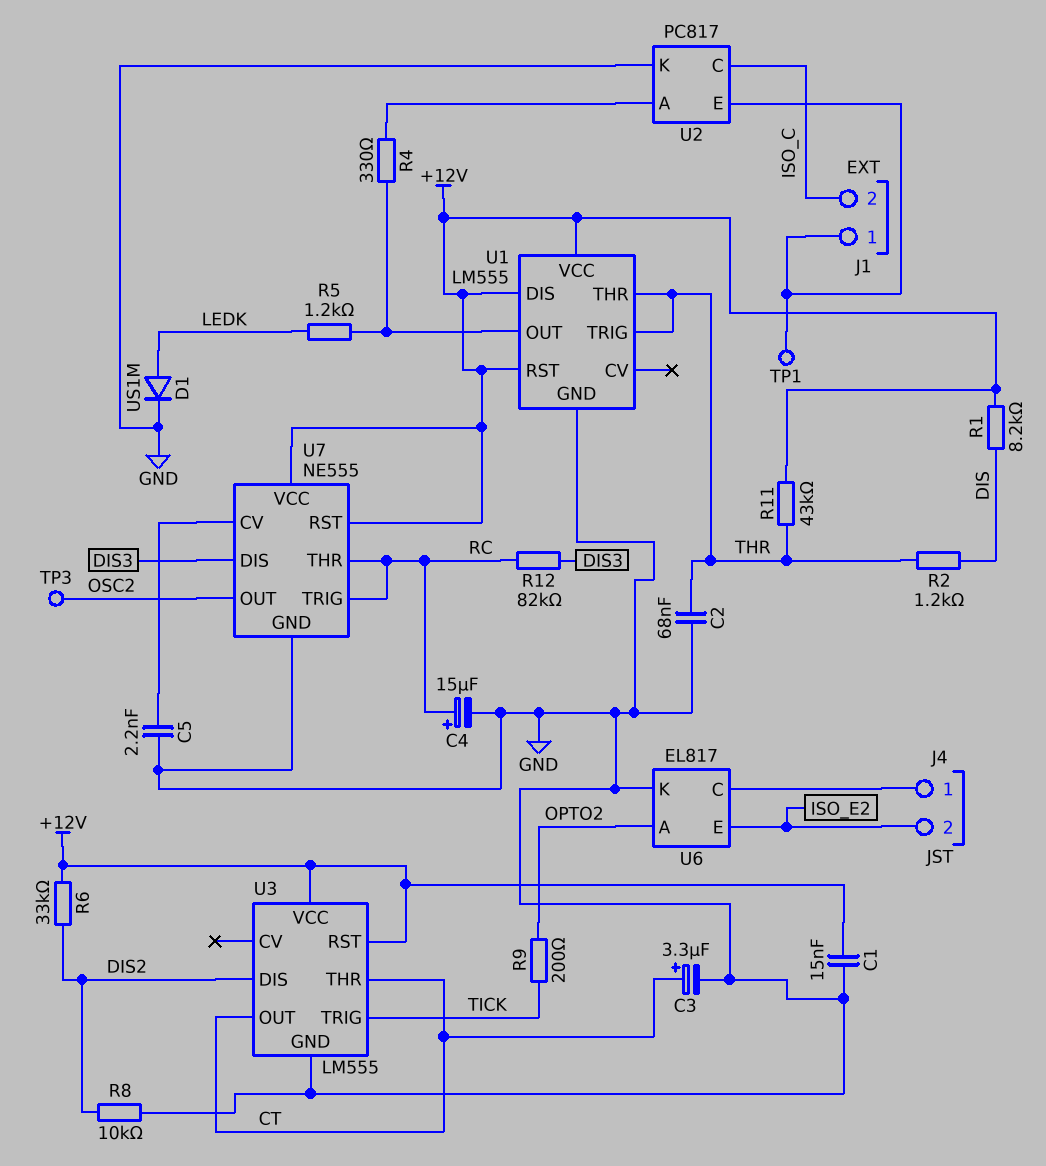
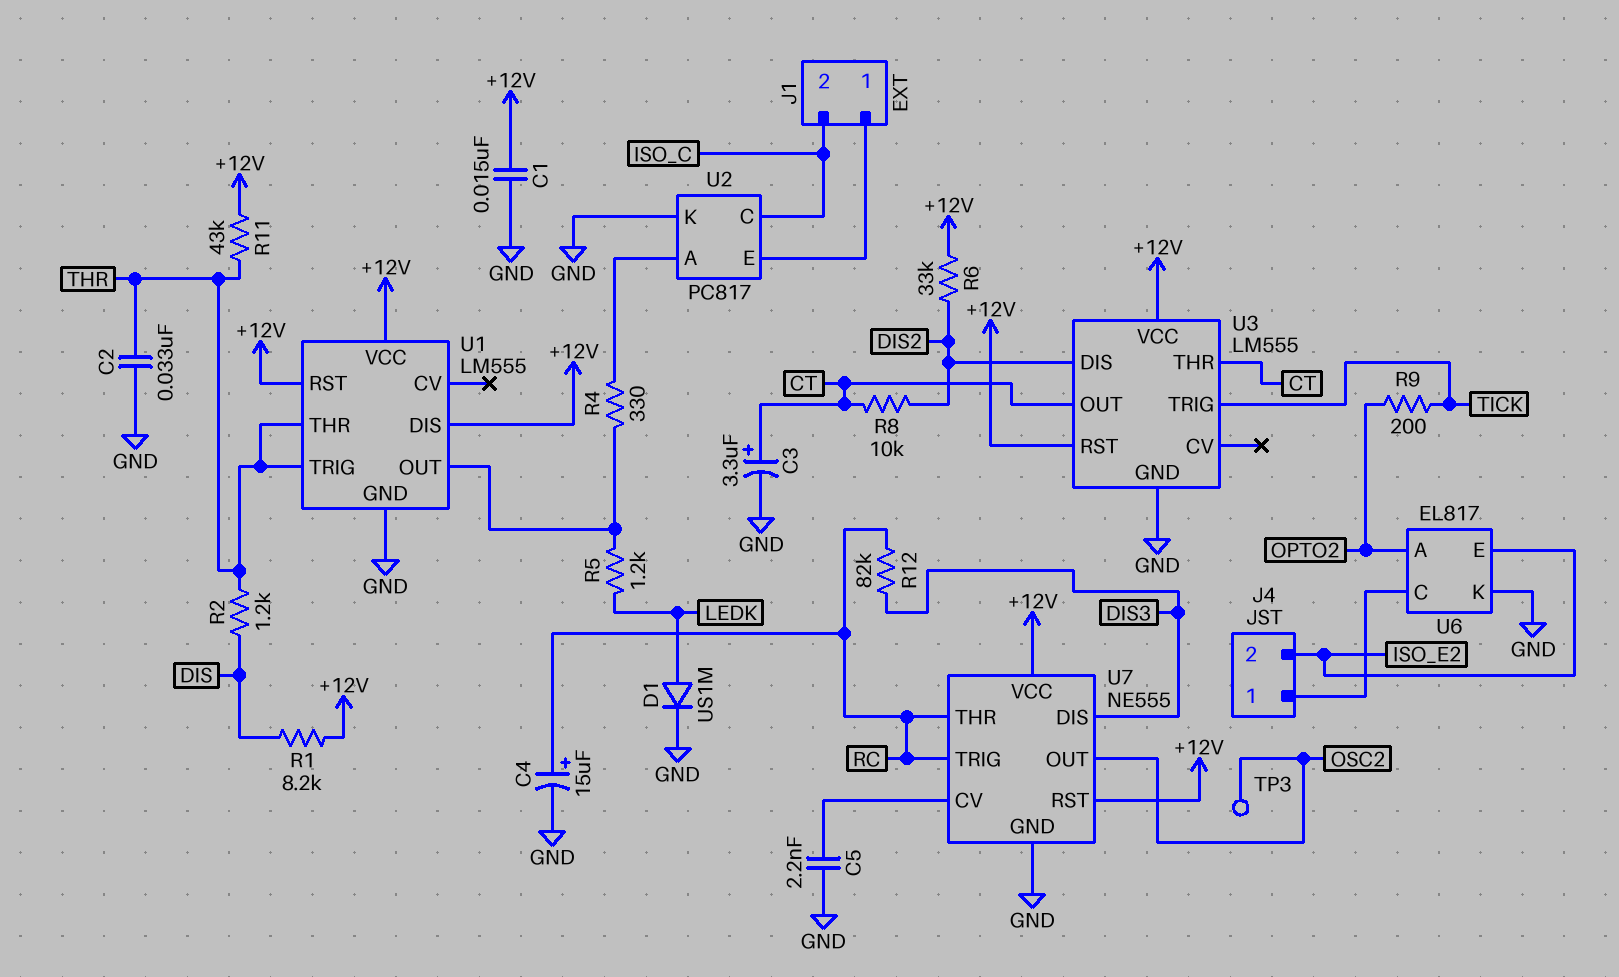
C2: 68nF (GND, THR) -> 33nF (GND, THR)
R8: 10k (DIS2, GND) -> 10k (CT, DIS2)
TP1: test point (J1/1) -> none

